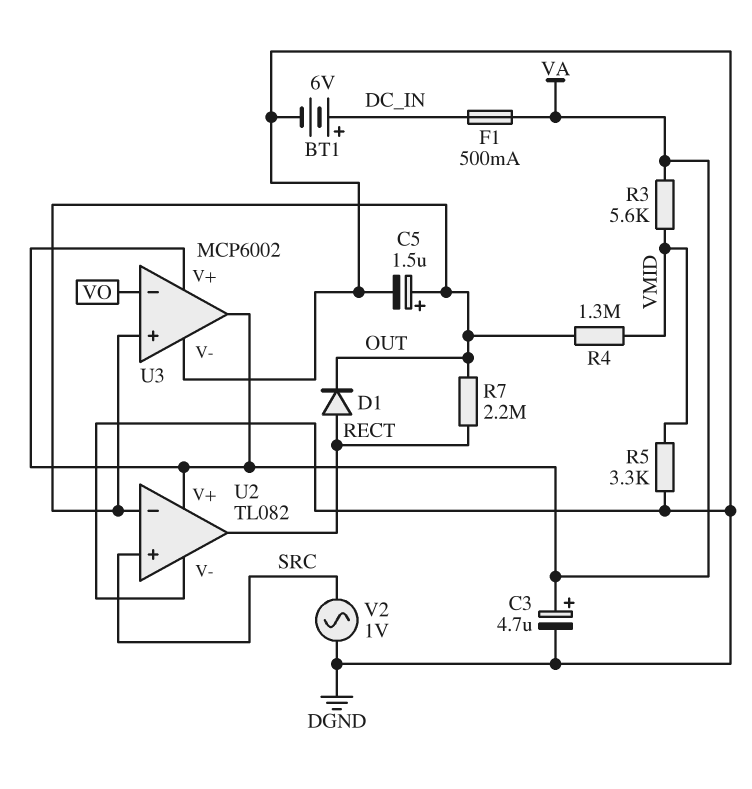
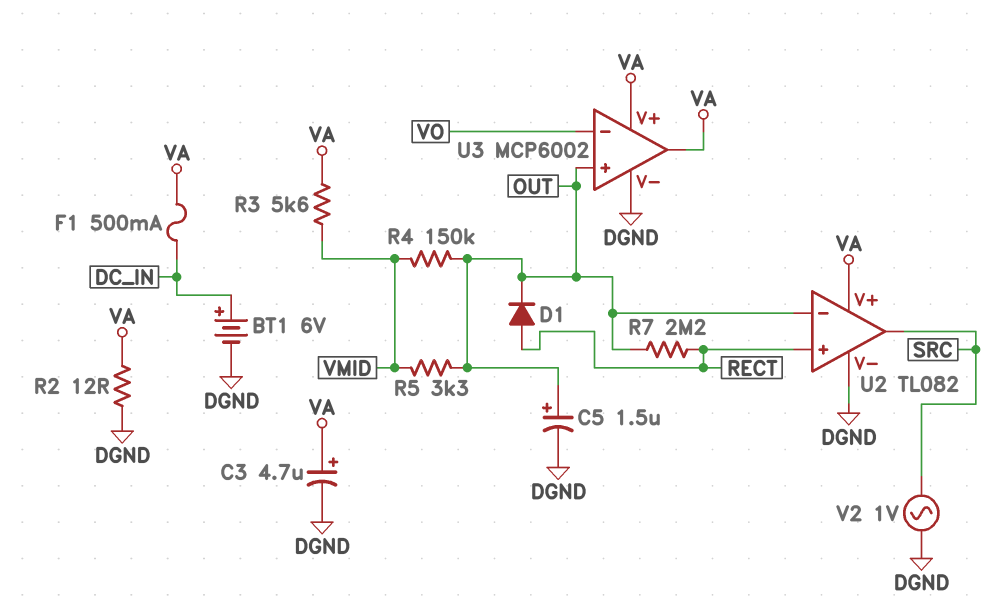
R2: none -> 12 (DGND, VA)
R4: 1.3M (OUT, VMID) -> 150k (OUT, VMID)
R5: 3.3k (DGND, VMID) -> 3.3k (OUT, VMID)
U2 pin in+: SRC -> RECT
U2 pin out: RECT -> SRC

